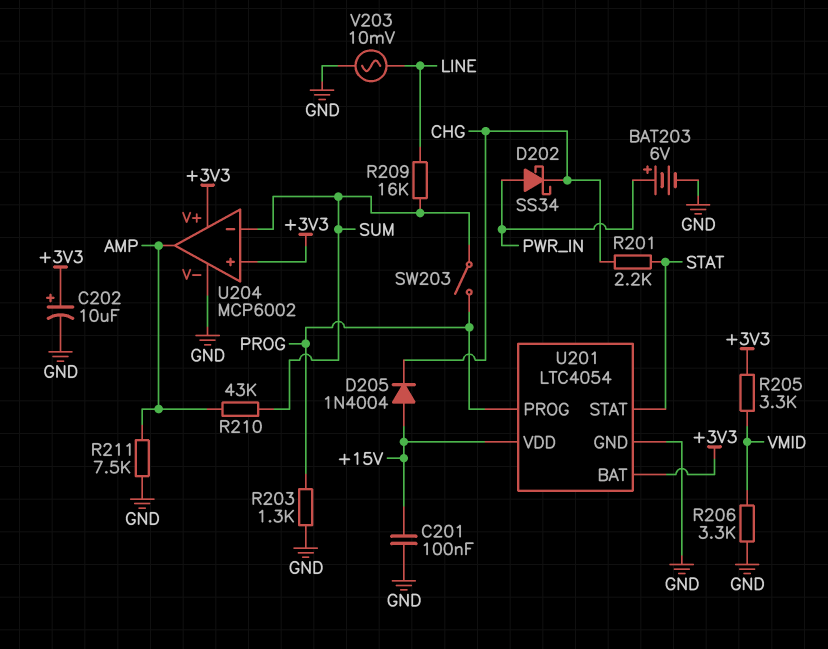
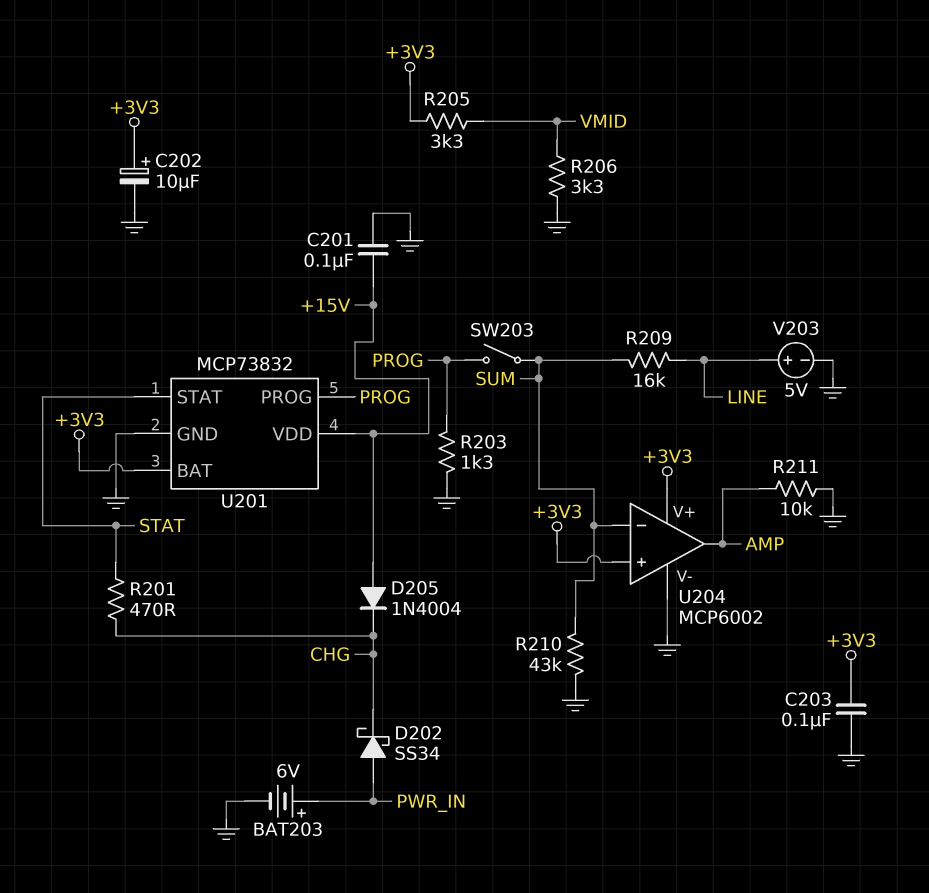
C203: none -> 100nF (+3V3, GND)
R201: 2.2k (CHG, STAT) -> 470 (CHG, STAT)
R210: 43k (AMP, SUM) -> 43k (GND, SUM)
R211: 7.5k (AMP, GND) -> 10k (AMP, GND)
U201: LTC4054 -> MCP73832
V203: AC 10mV (GND, LINE) -> 5V (plus LINE, minus GND)

